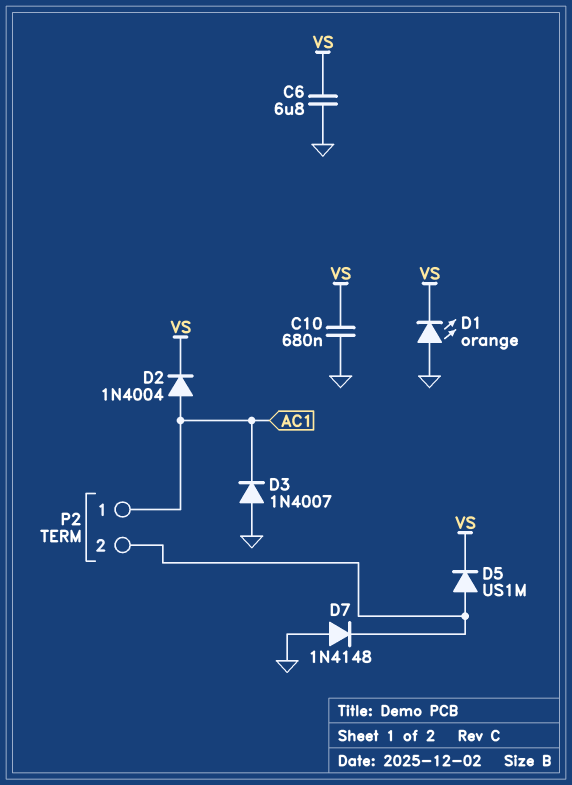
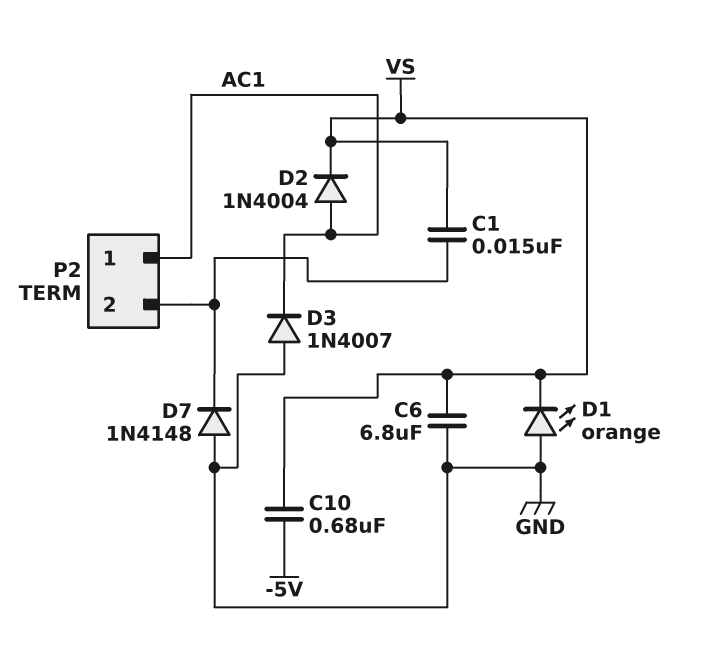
C1: none -> 15nF (P2/2, VS)
C10: 680nF (GND, VS) -> 680nF (-5V, VS)
D5: diode US1M (A P2/2, K VS) -> none

